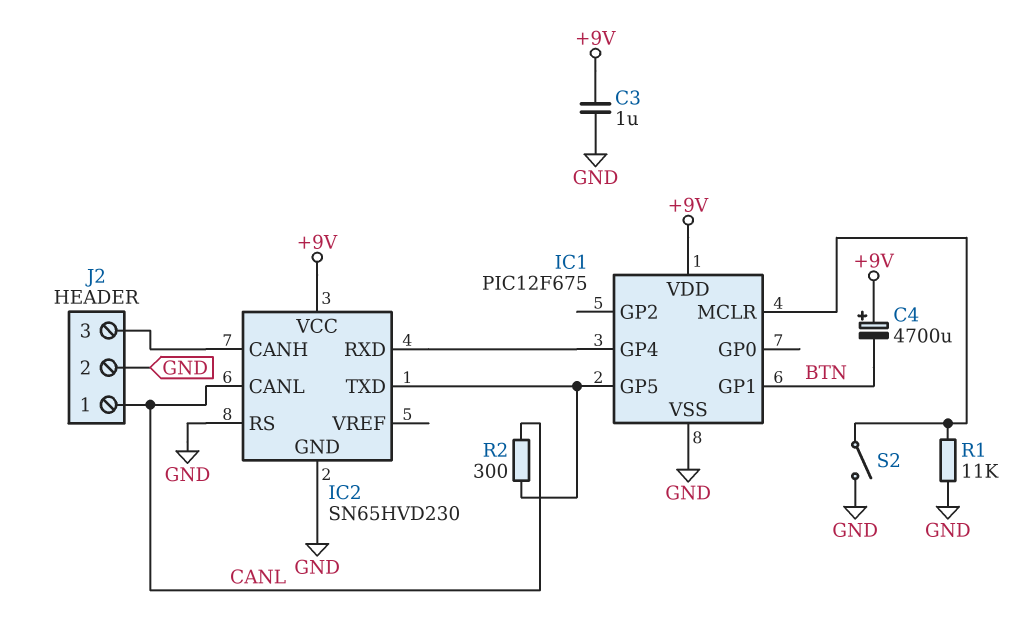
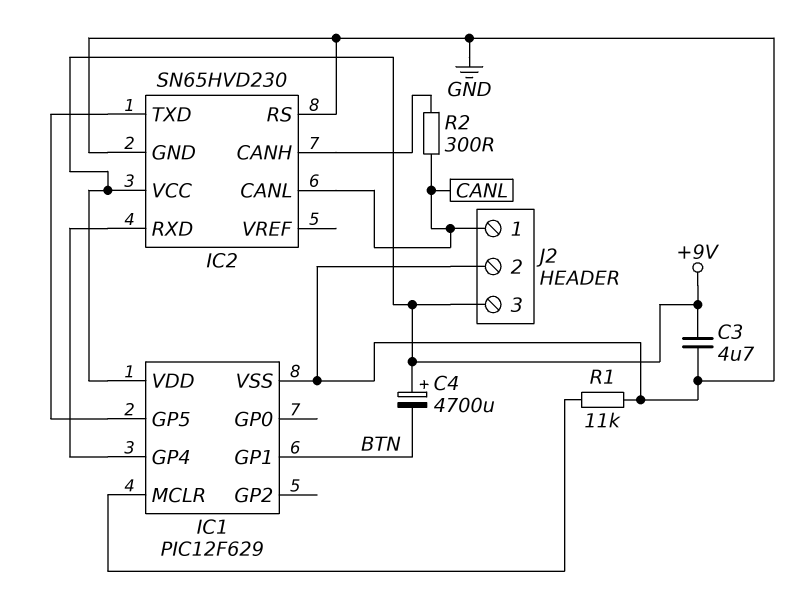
C3: 1uF (+9V, GND) -> 4.7uF (+9V, GND)
IC1: PIC12F675 -> PIC12F629
J2 pin 3: IC2/CANH -> +9V
R2: 300 (CANL, IC1/GP5) -> 300 (CANL, IC2/CANH)
S2: switch (GND, IC1/MCLR) -> none

